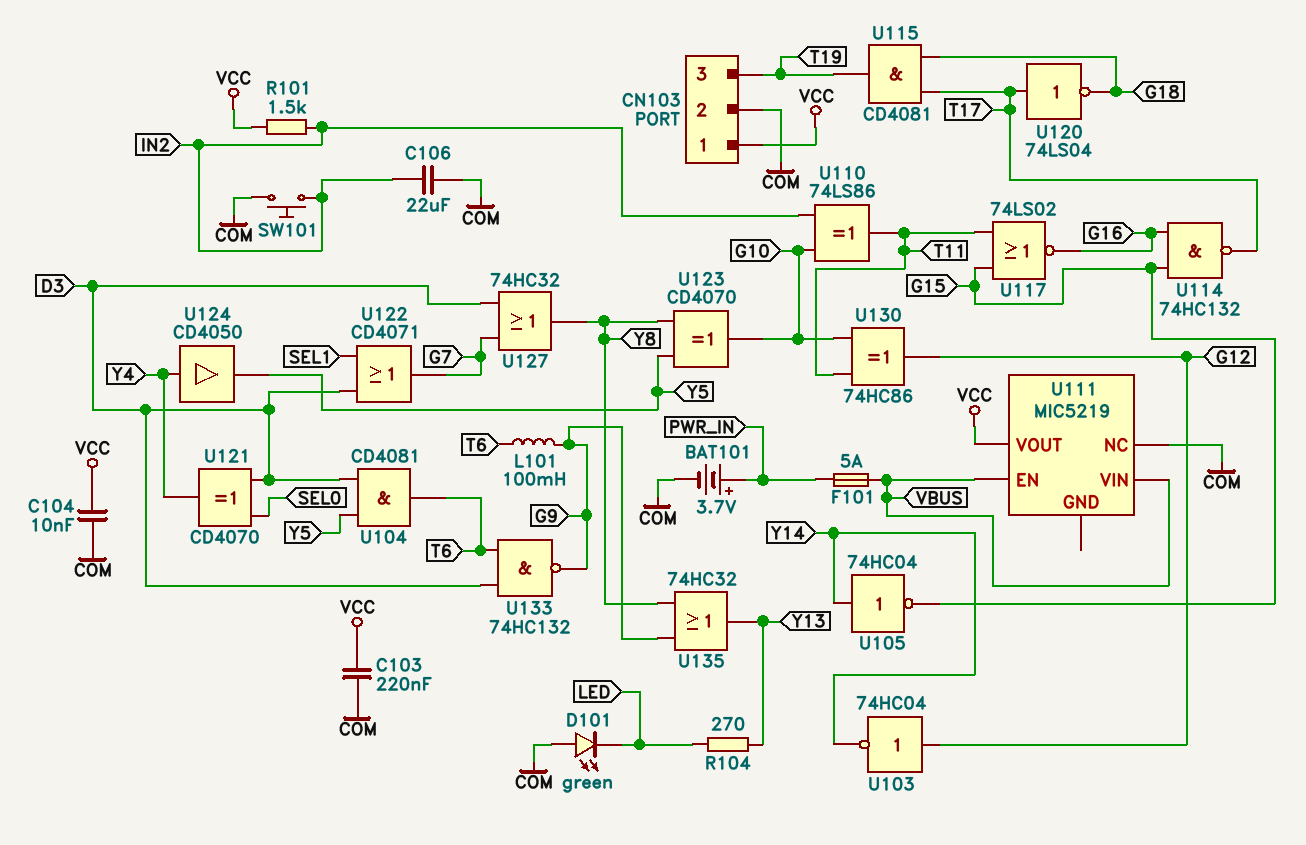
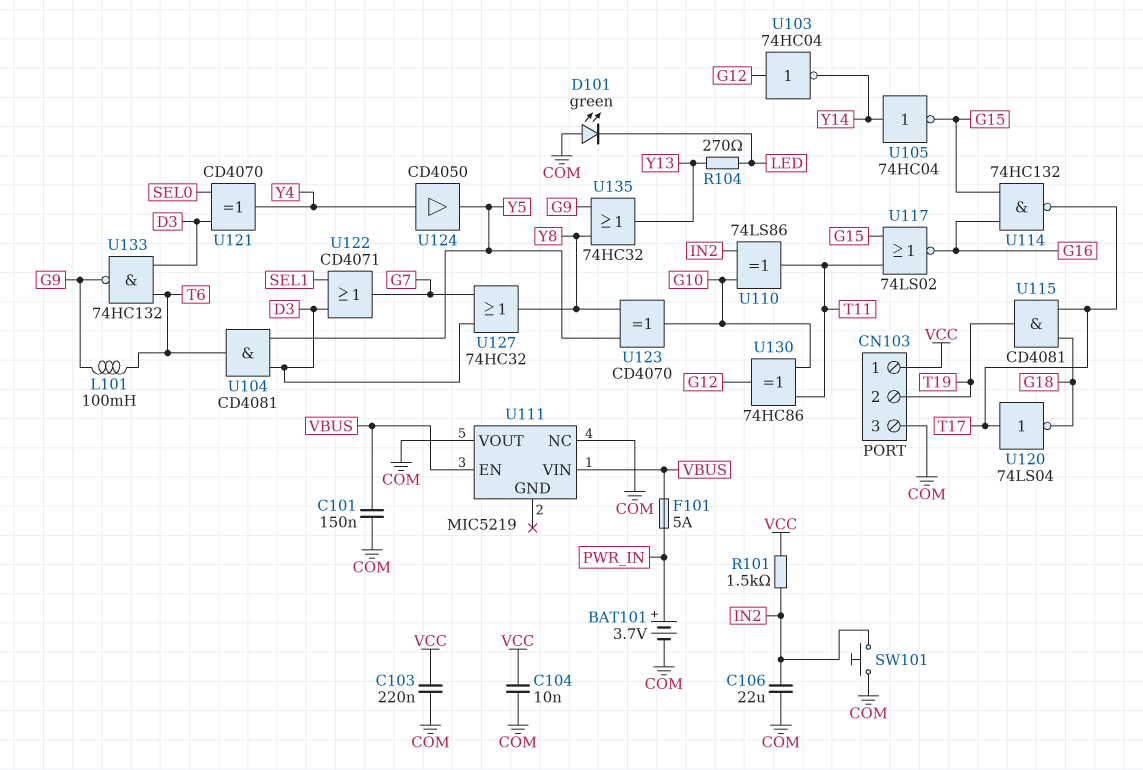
C101: none -> 150nF (COM, VBUS)
CN103 pin 2: COM -> T19
CN103 pin 3: T19 -> COM
U111 pin VOUT: VCC -> COM

